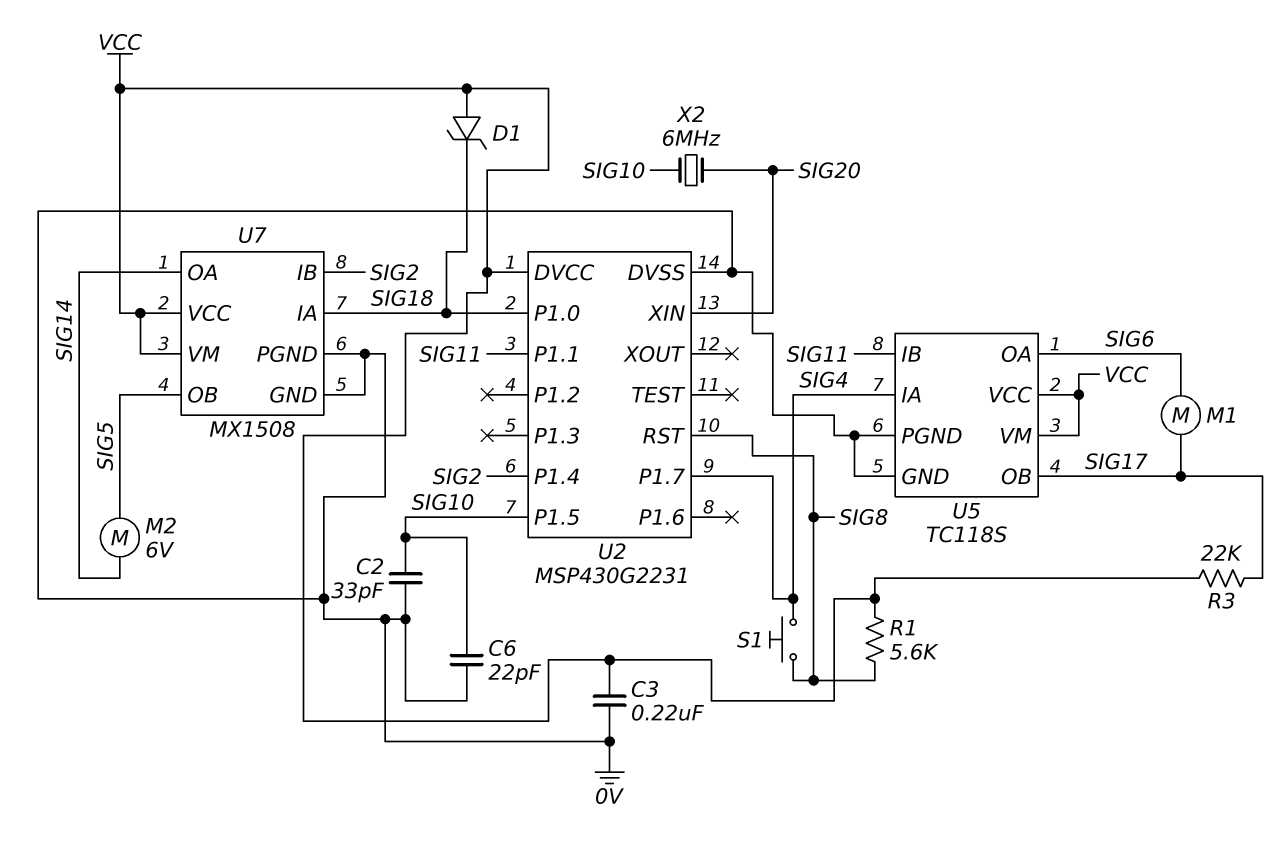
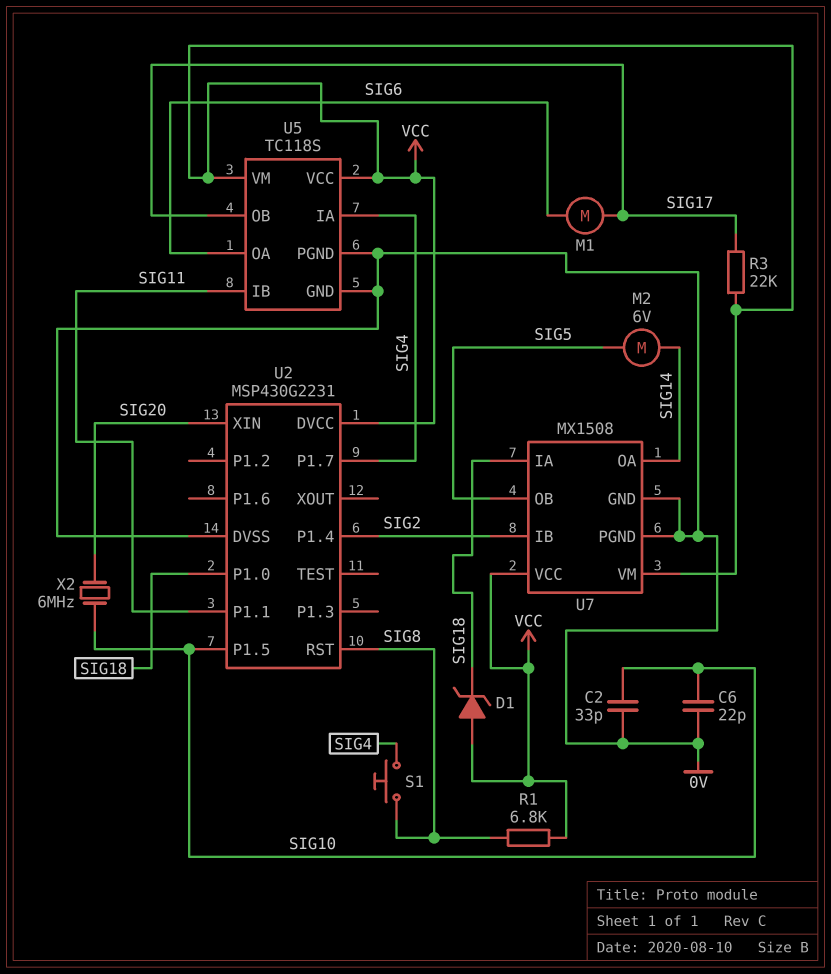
C3: 220nF (0V, VCC) -> none
R1: 5.6k (SIG8, VCC) -> 6.8k (SIG8, VCC)

